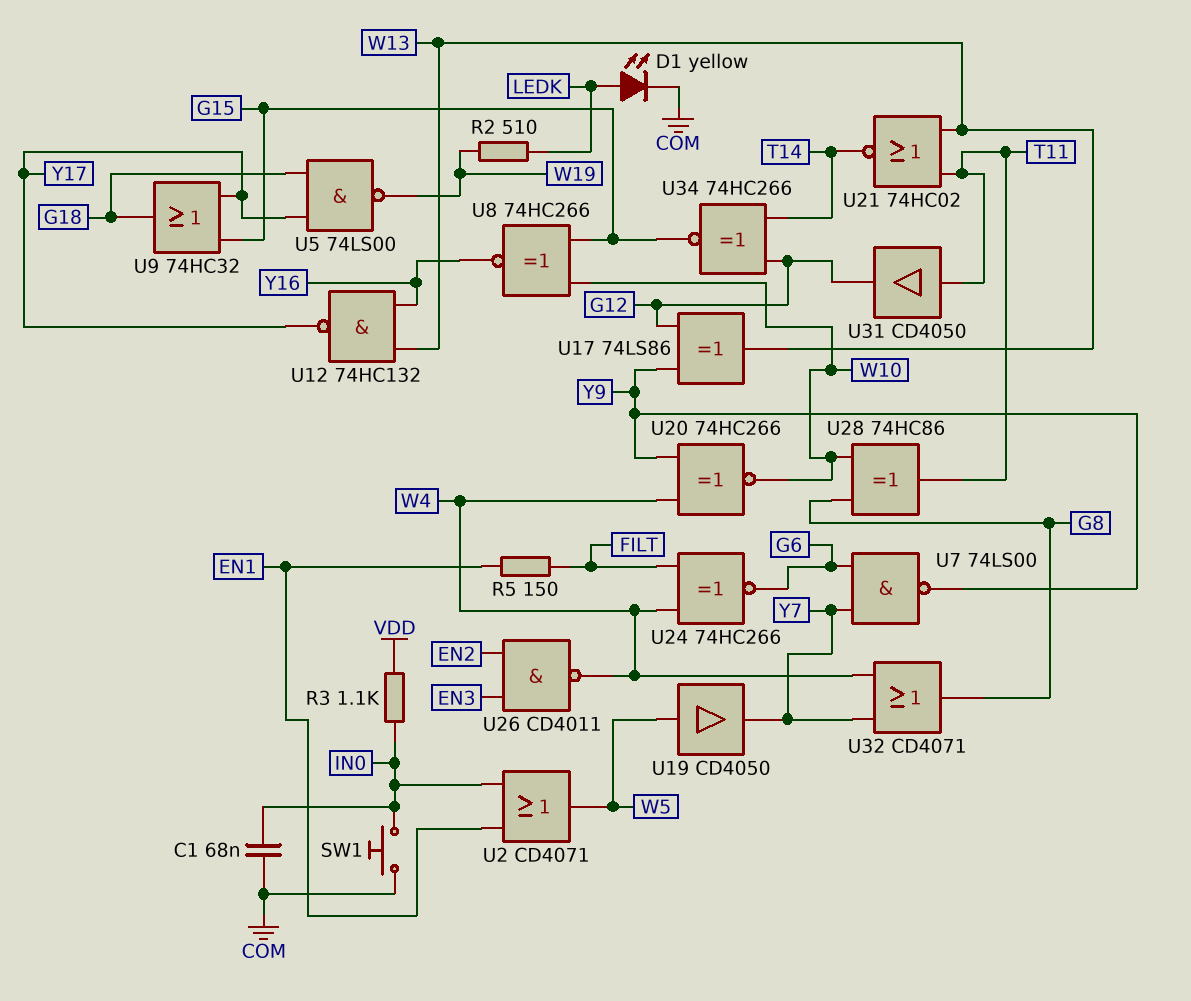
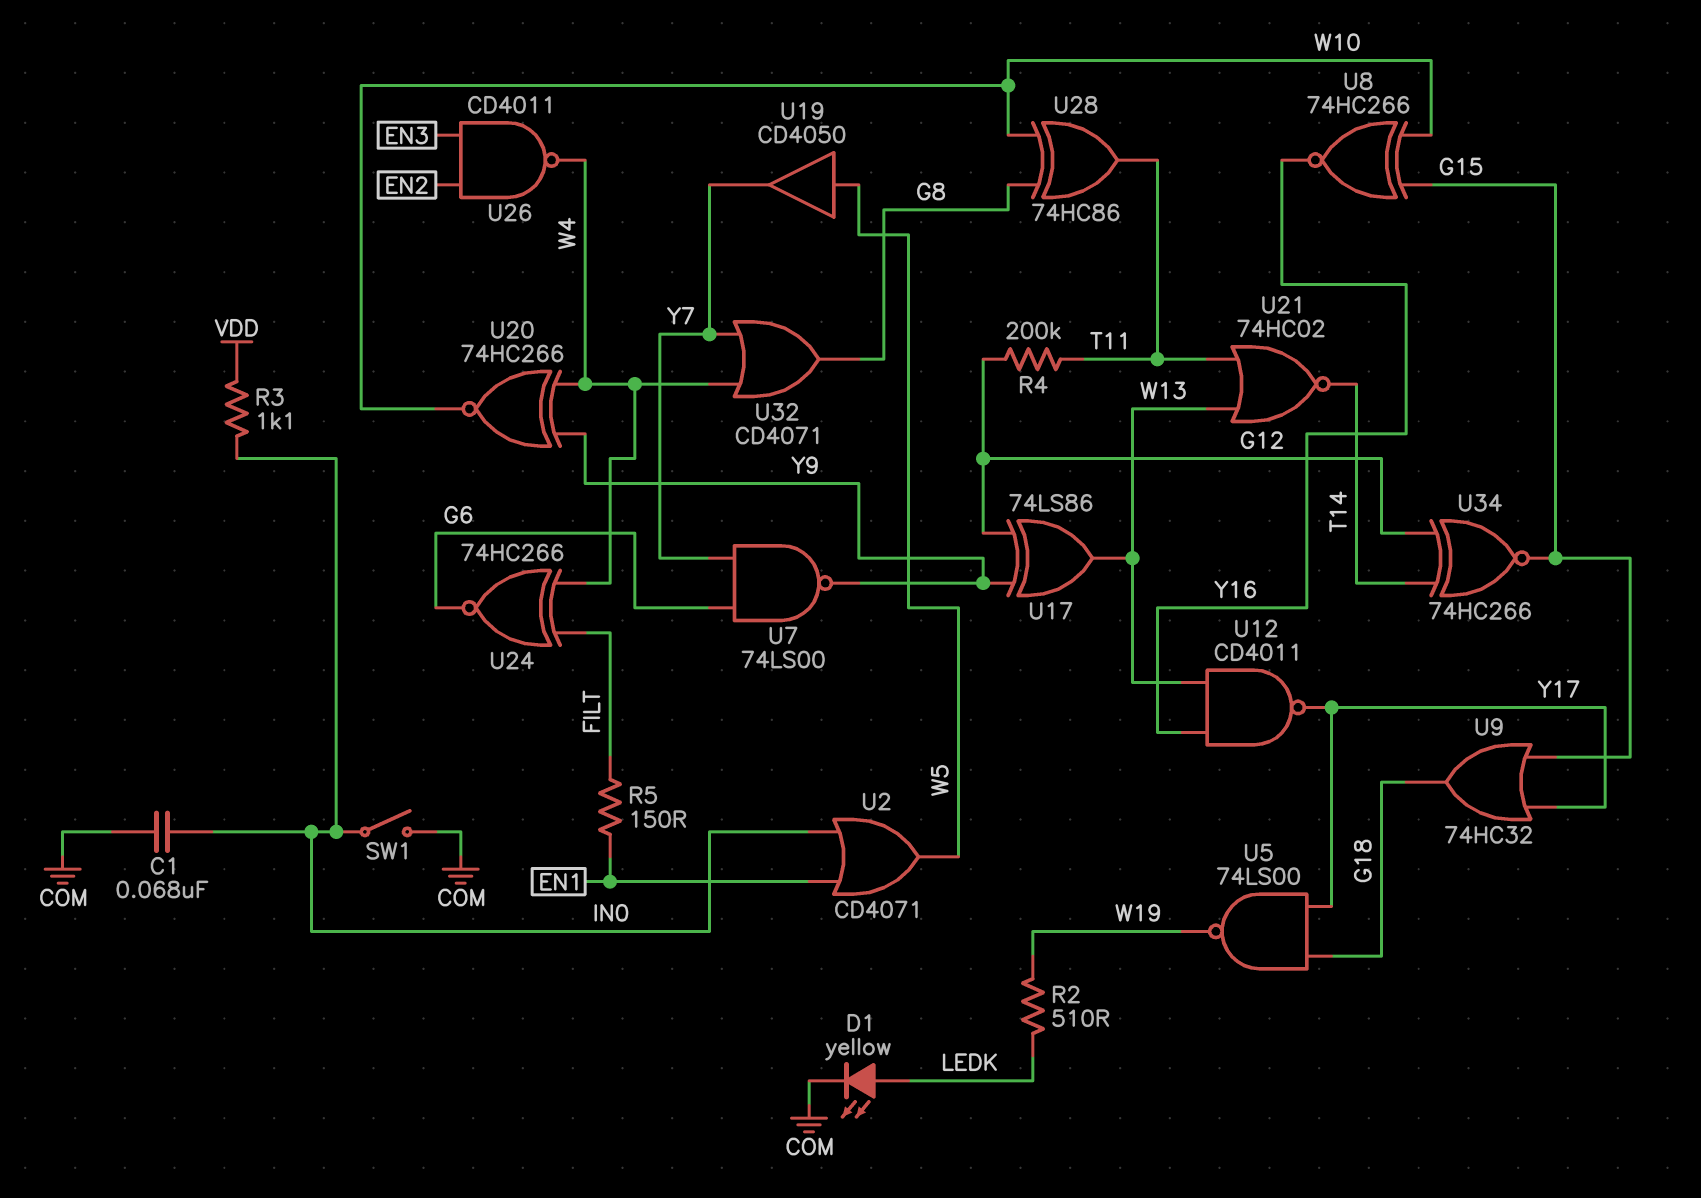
R4: none -> 200k (G12, T11)
SW1: button (COM, IN0) -> switch (COM, IN0)
U12: NAND 74HC132 (in W13, in Y16, out Y17) -> NAND CD4011 (in W13, in Y16, out Y17)
U31: buffer CD4050 (in T11, out G12) -> none

